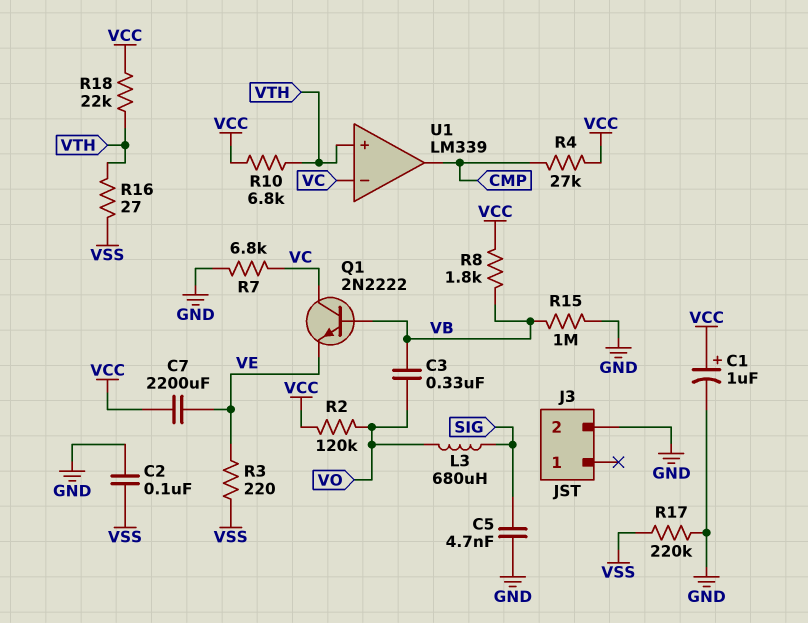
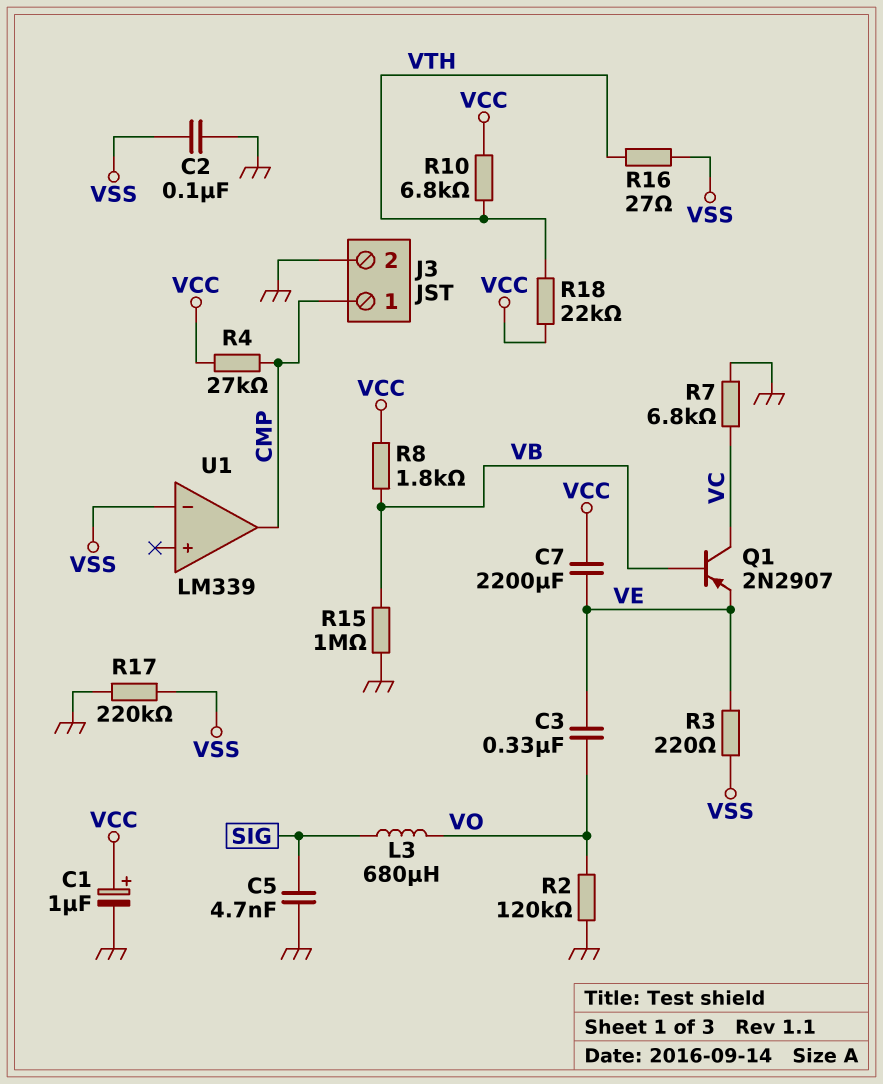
C3: 330nF (VB, VO) -> 330nF (VE, VO)
J3 pin 1: none -> CMP
Q1: NPN 2N2222 (B VB, C VC, E VE) -> PNP 2N2907 (B VB, C VC, E VE)
R2: 120k (VCC, VO) -> 120k (GND, VO)
U1 pin in+: VTH -> none
U1 pin in-: VC -> VSS

